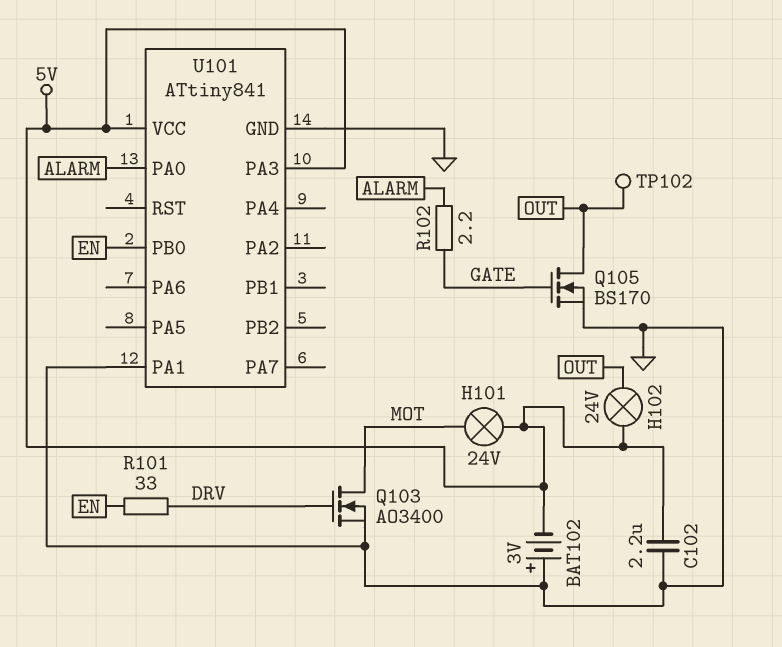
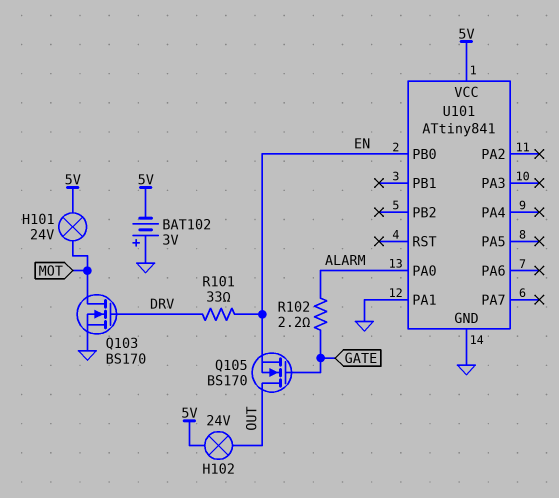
C102: 2.2uF (5V, GND) -> none
Q103: NMOS AO3400 (G DRV, D MOT, S GND) -> NMOS BS170 (G DRV, D MOT, S GND)
Q105: NMOS BS170 (G GATE, D OUT, S GND) -> NMOS BS170 (G GATE, D OUT, S EN)
TP102: test point (OUT) -> none
U101 pin PA3: 5V -> none

